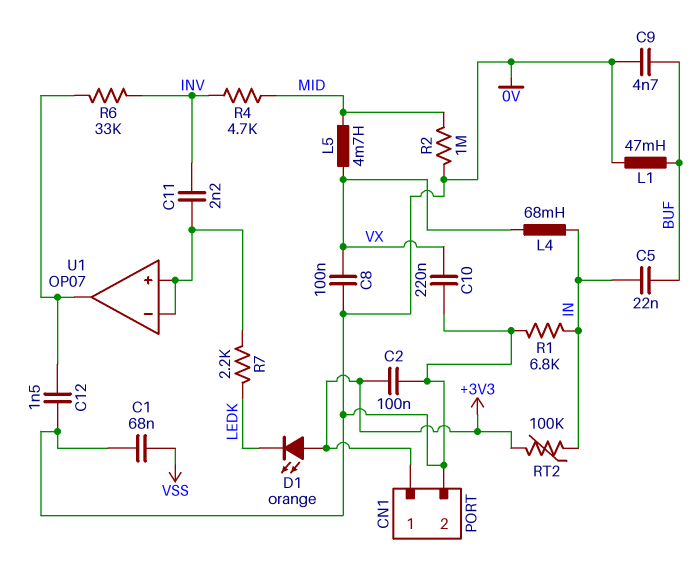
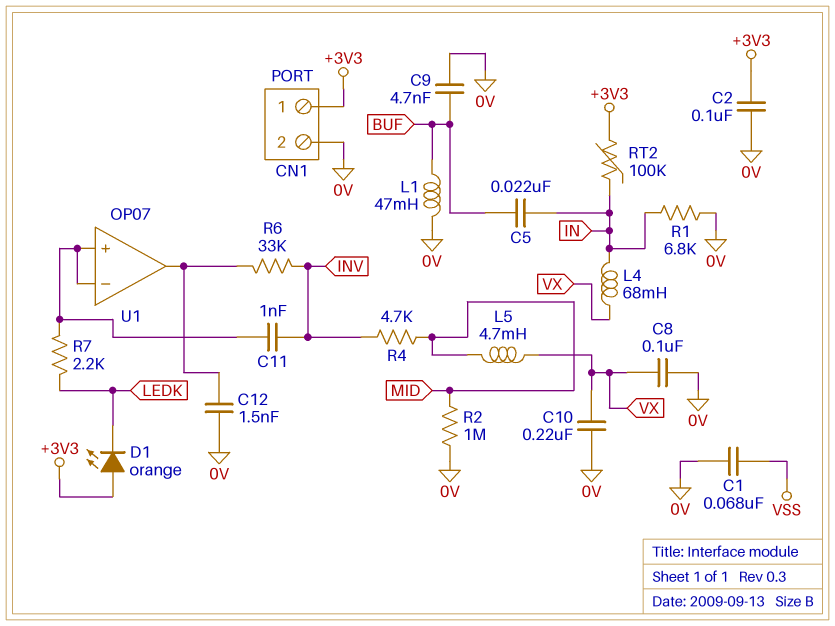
C11: 2.2nF (INV, U1/in+) -> 1nF (INV, U1/in+)

